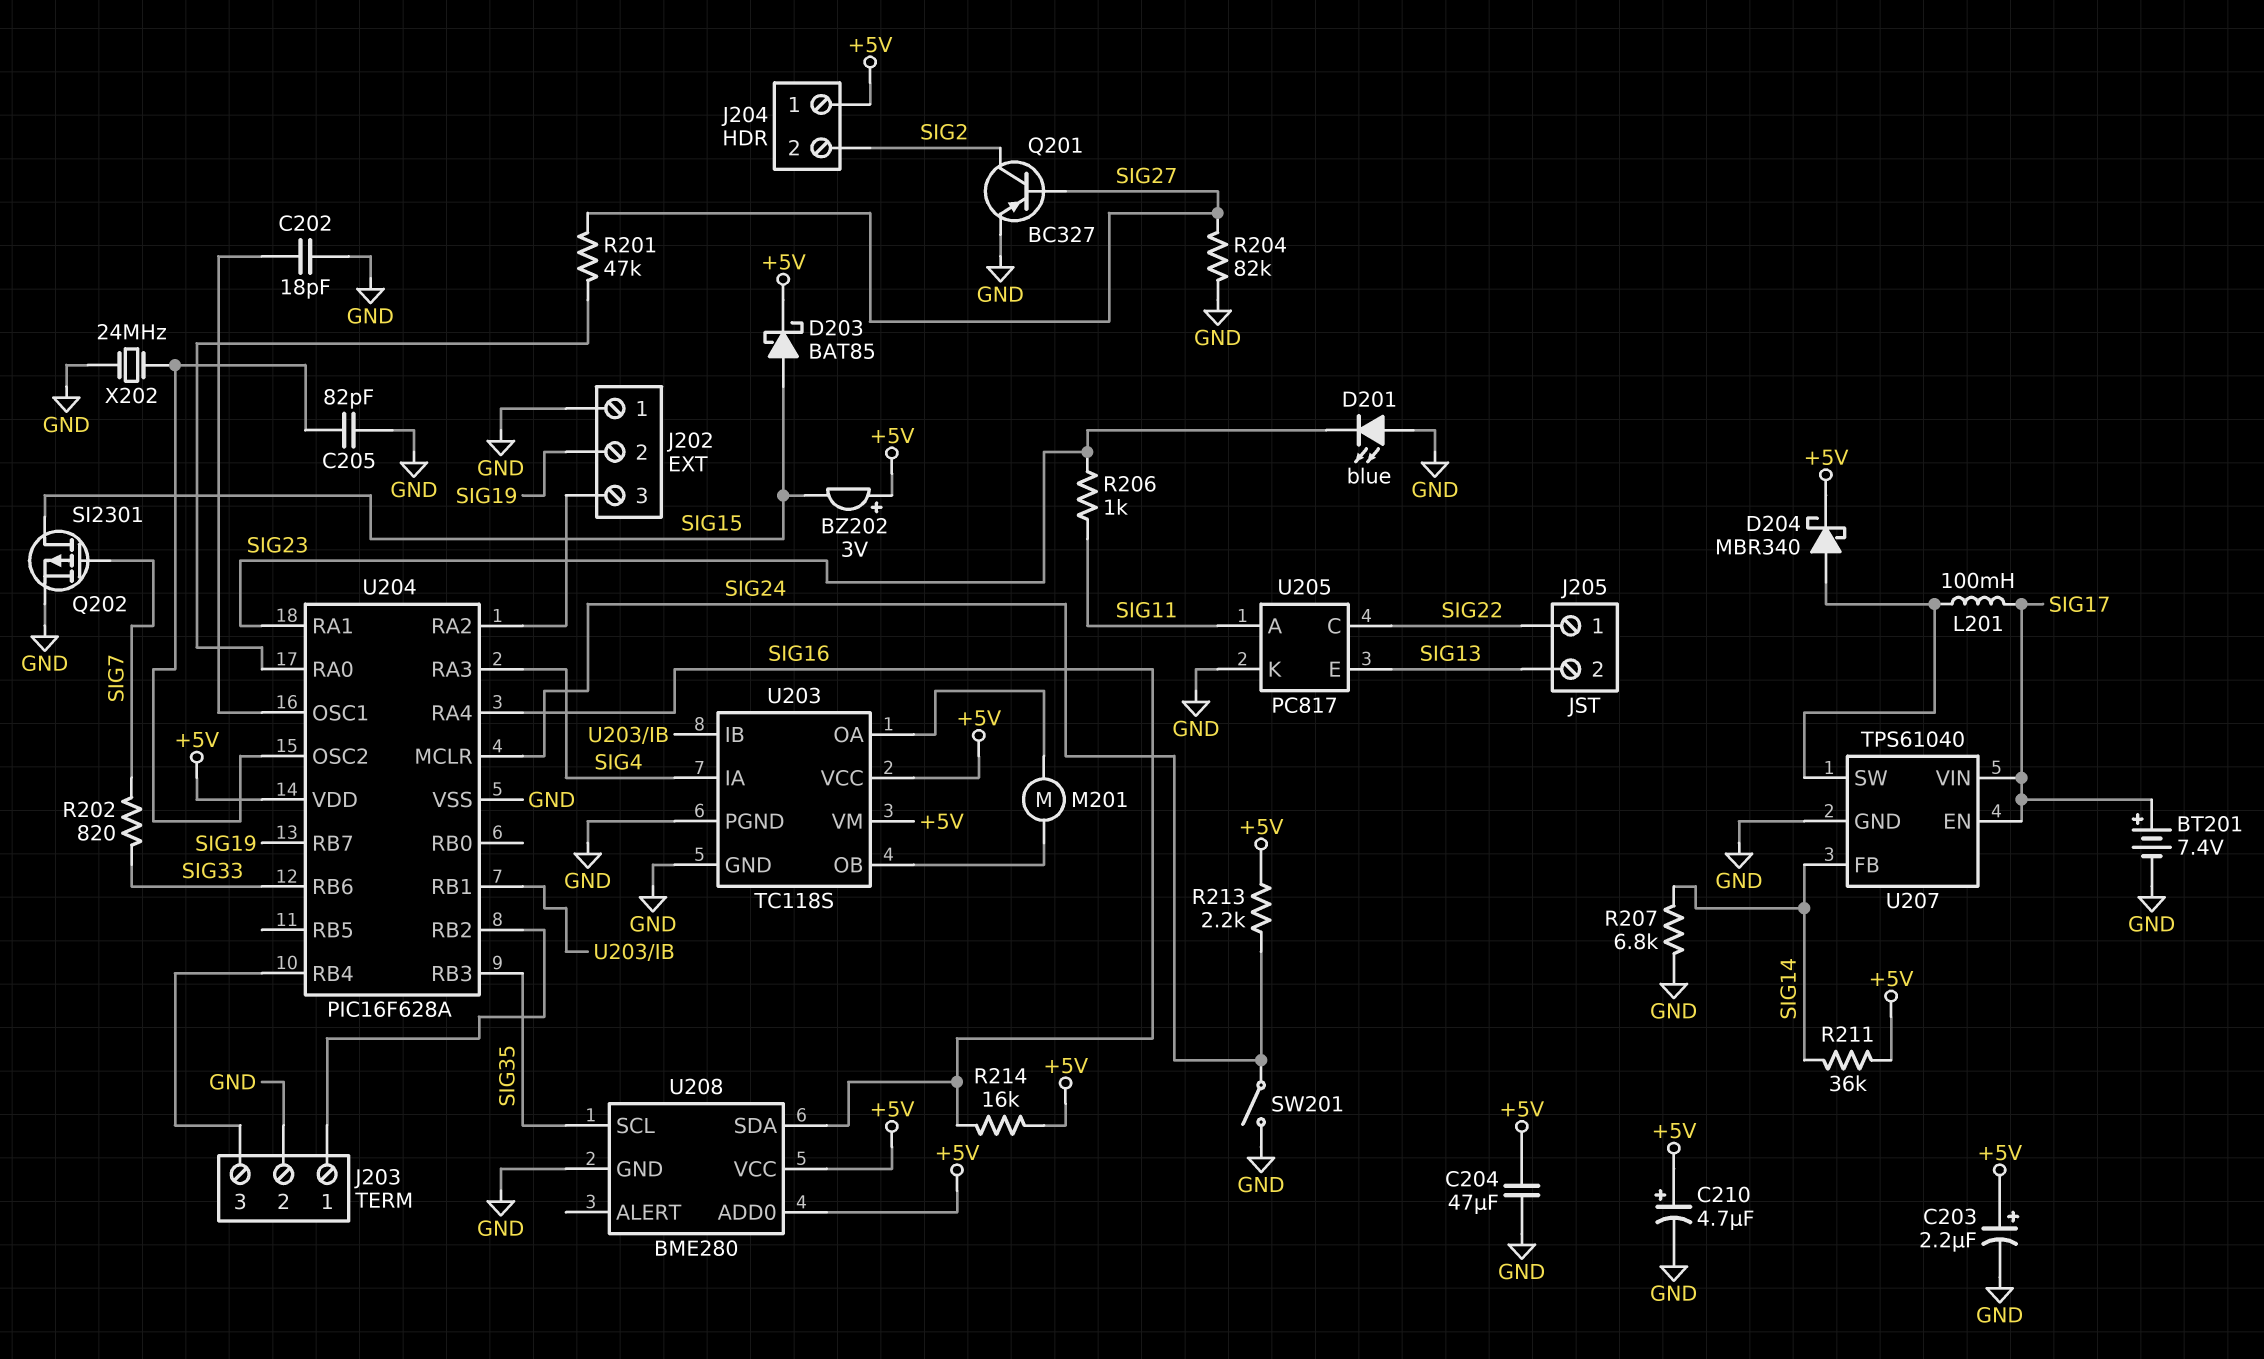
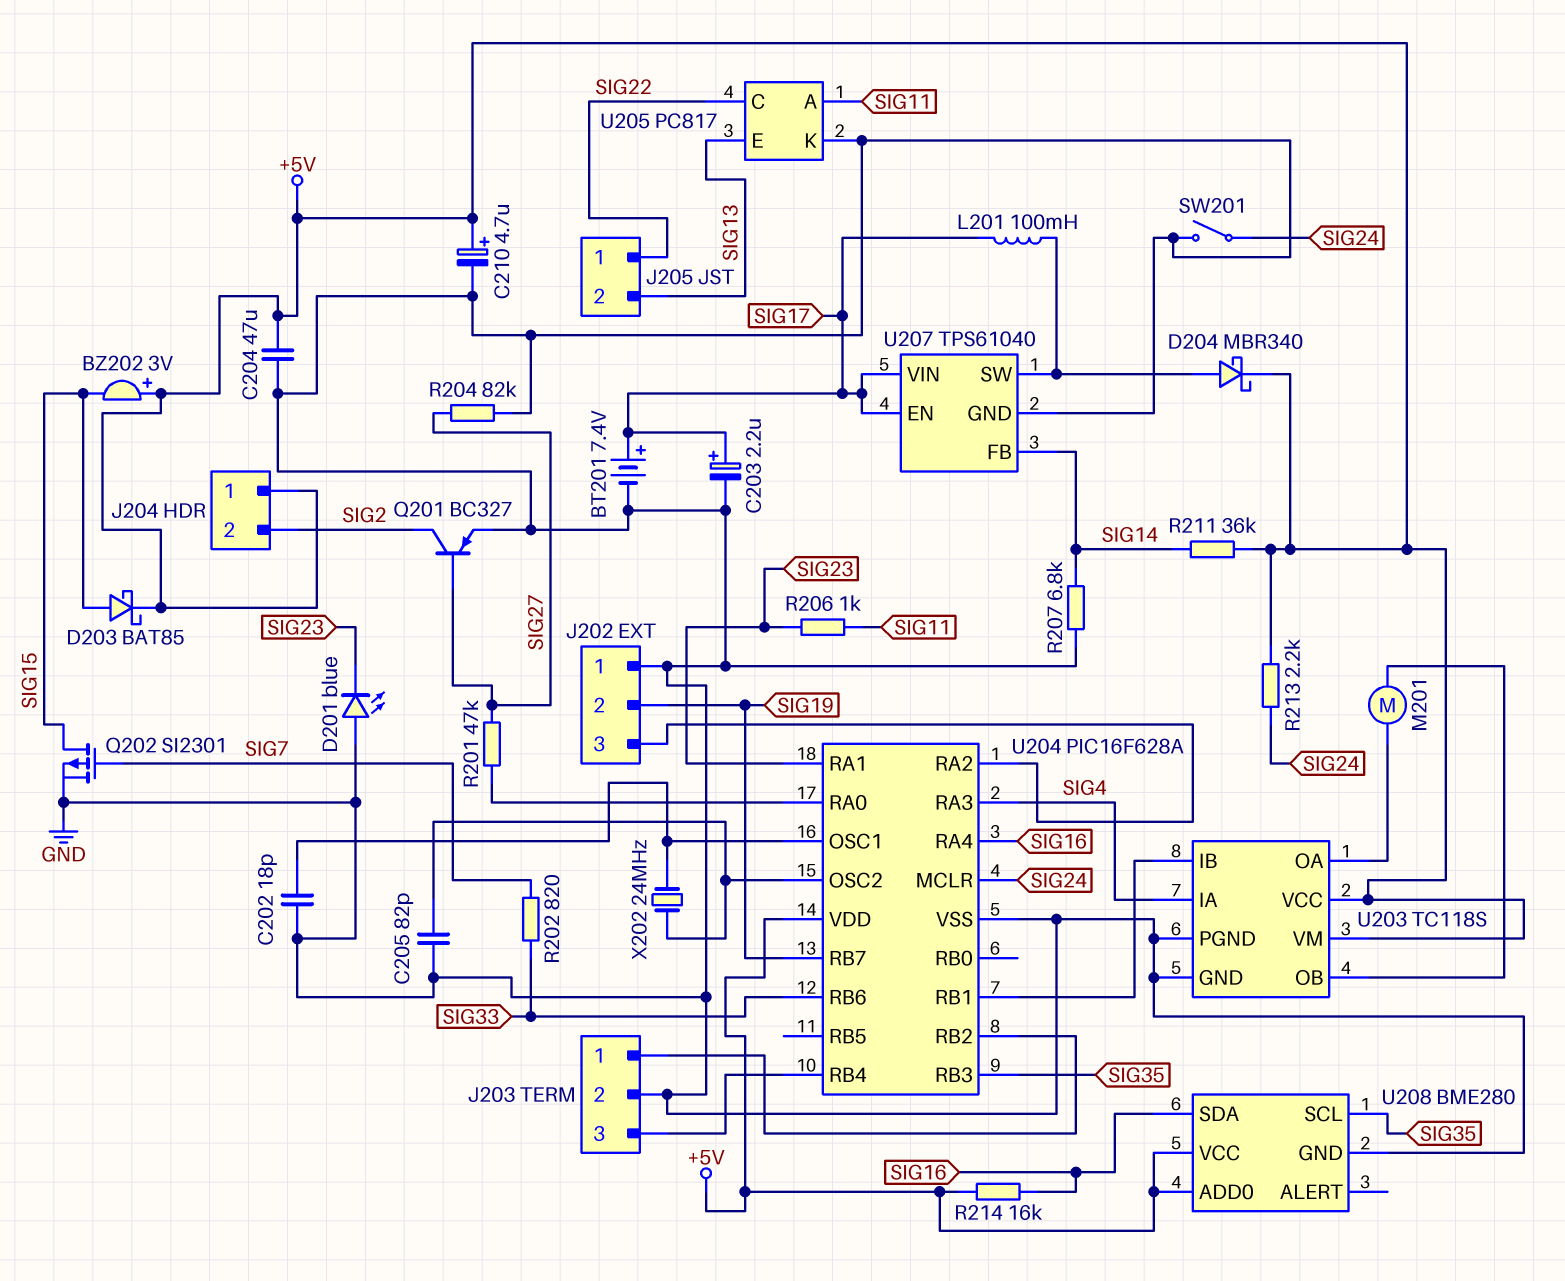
C203: 2.2uF (plus +5V, minus GND) -> 2.2uF (plus SIG17, minus GND)
X202: 24MHz (GND, U204/OSC2) -> 24MHz (U204/OSC1, U204/OSC2)

